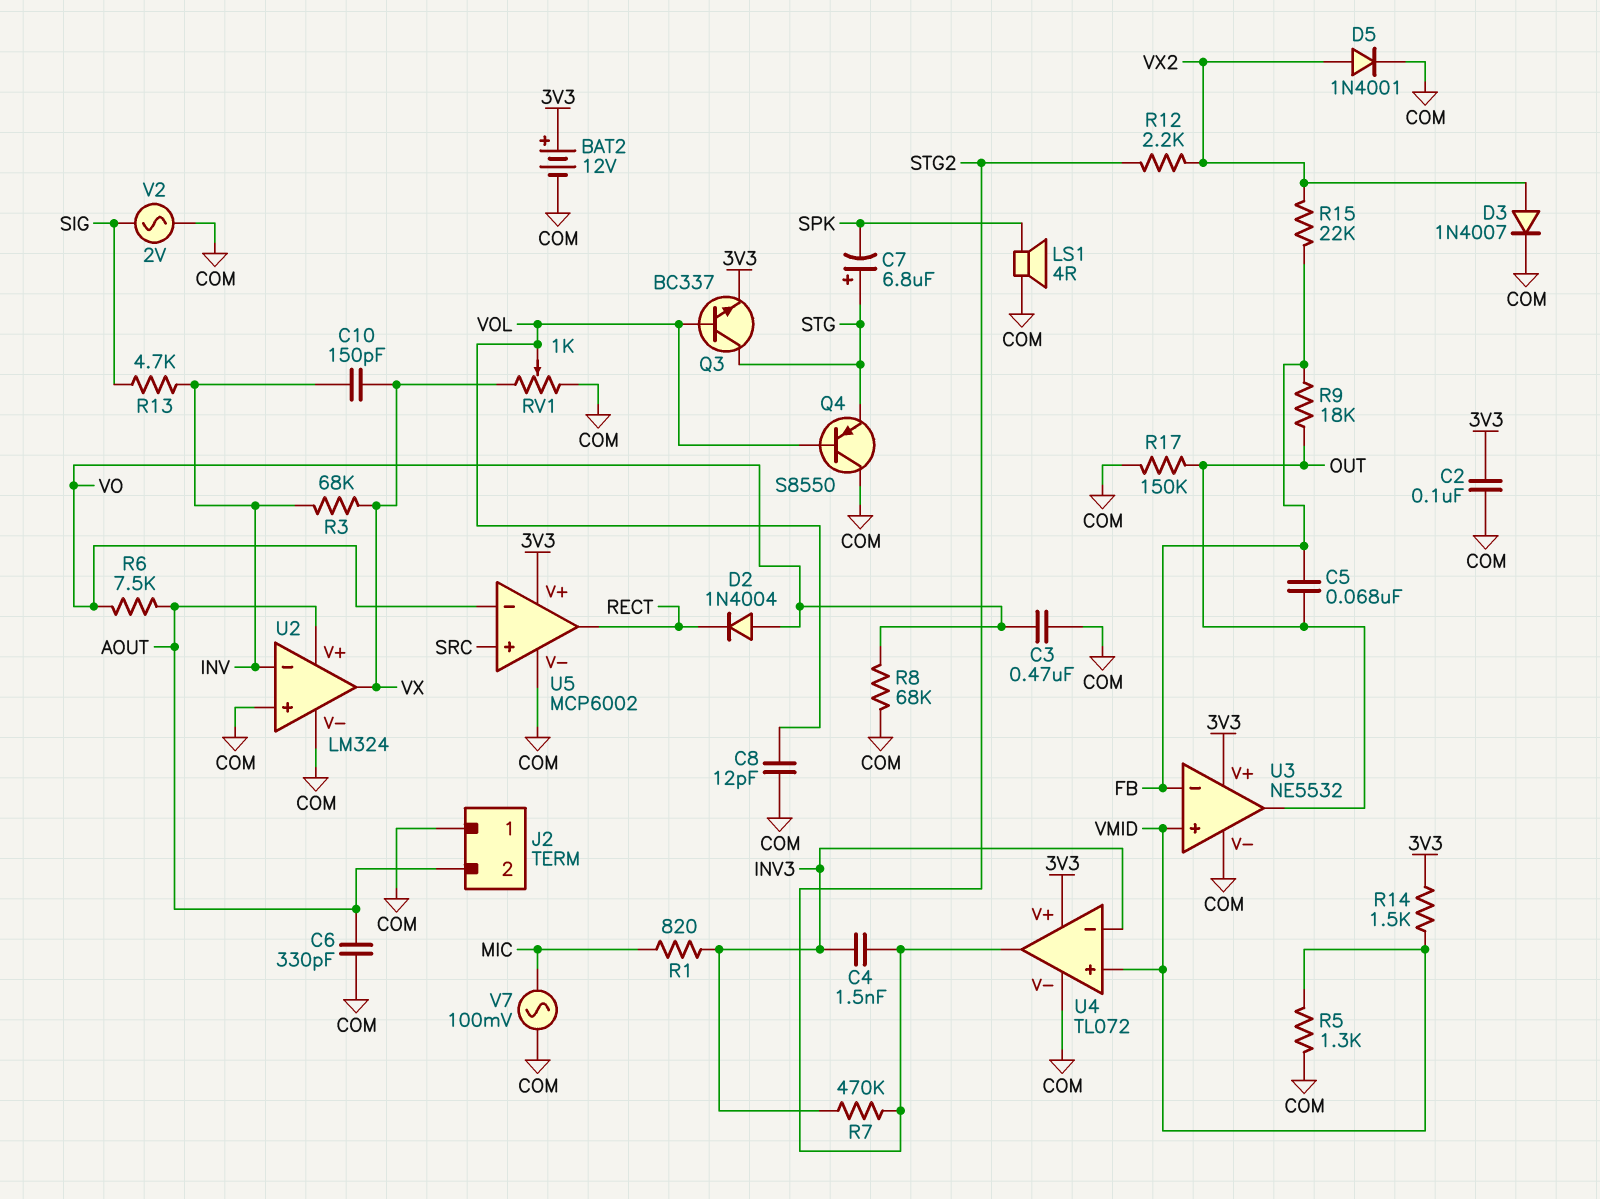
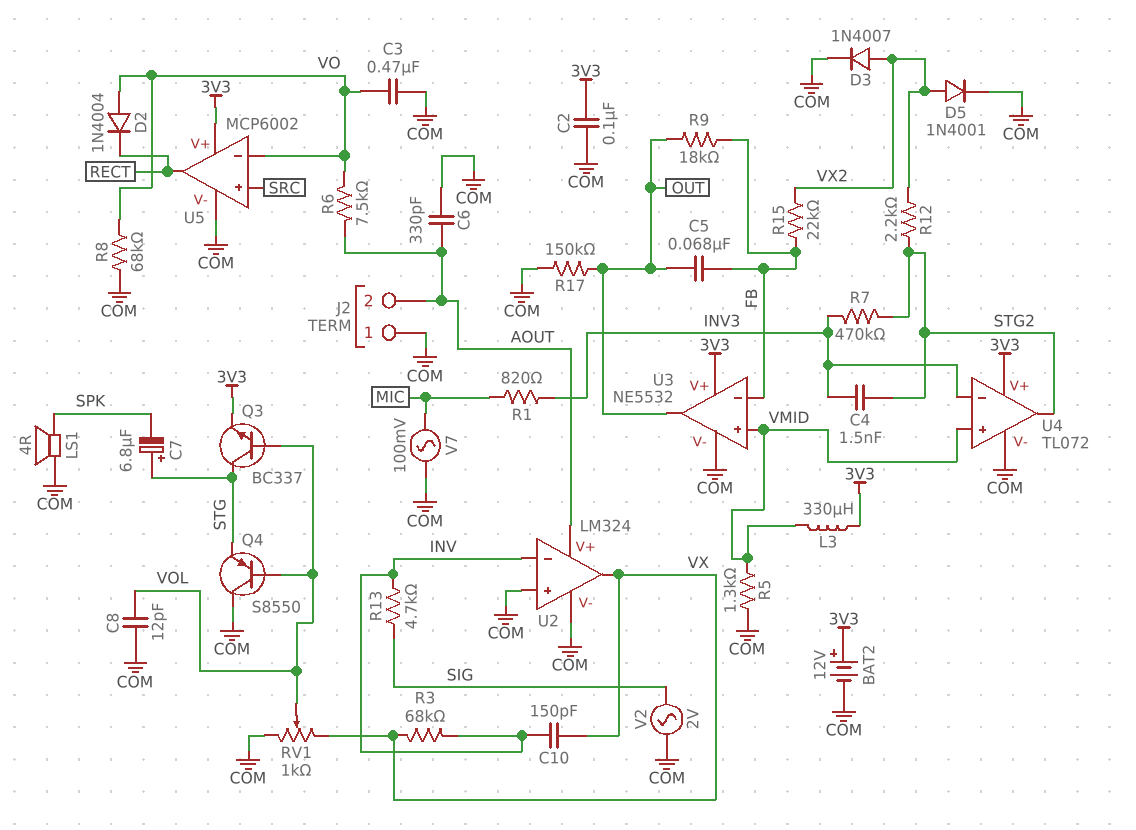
L3: none -> 330uH (3V3, VMID)
R14: 1.5k (3V3, VMID) -> none

